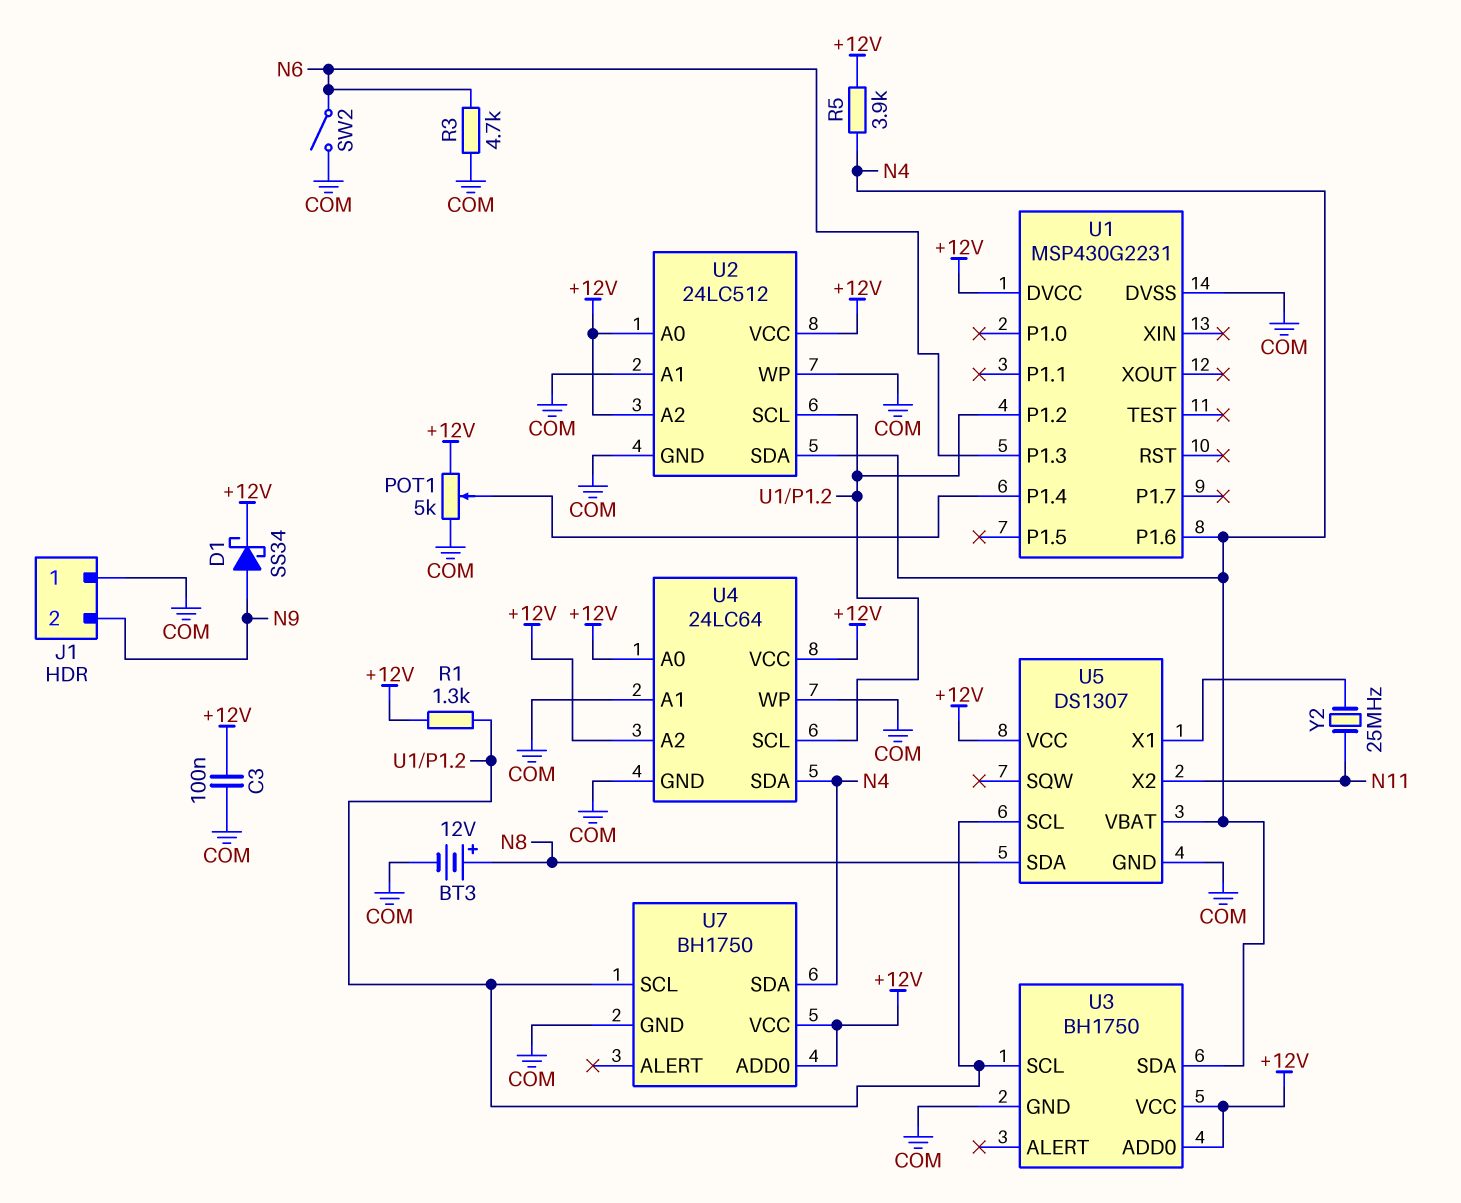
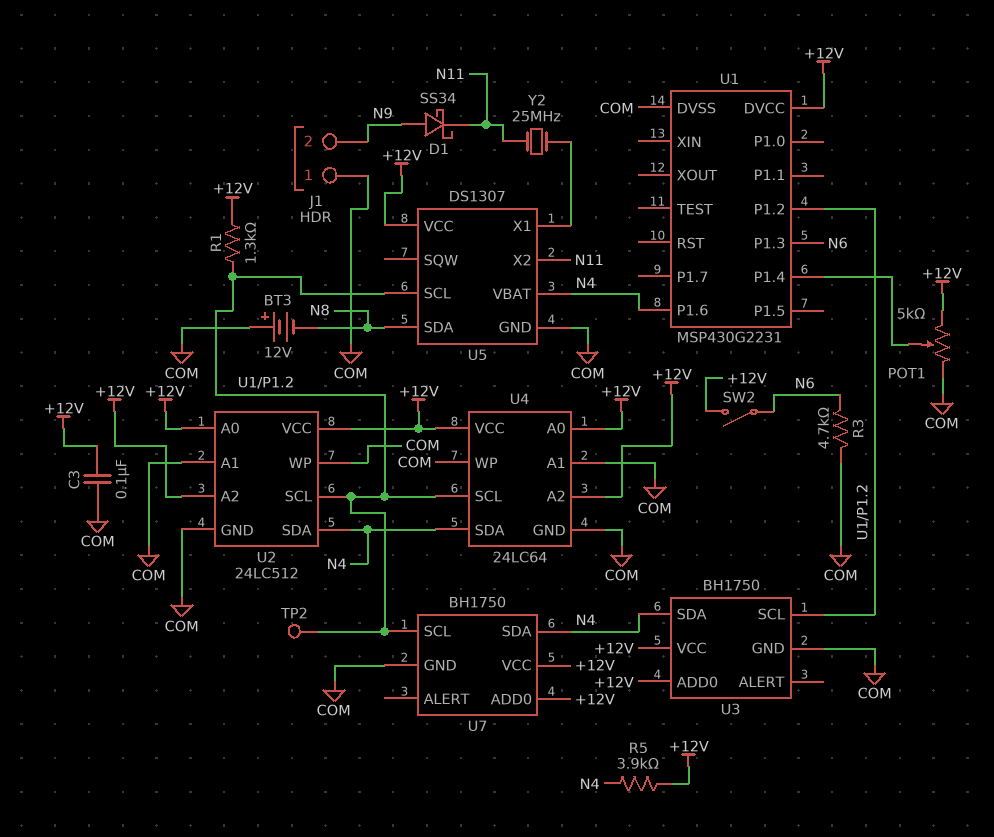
BT3: 12V (plus N8, minus COM) -> 12V (plus COM, minus N8)
D1: schottky SS34 (A N9, K +12V) -> schottky SS34 (A N9, K N11)
SW2: switch (COM, N6) -> switch (+12V, N6)
TP2: none -> test point (U1/P1.2)

